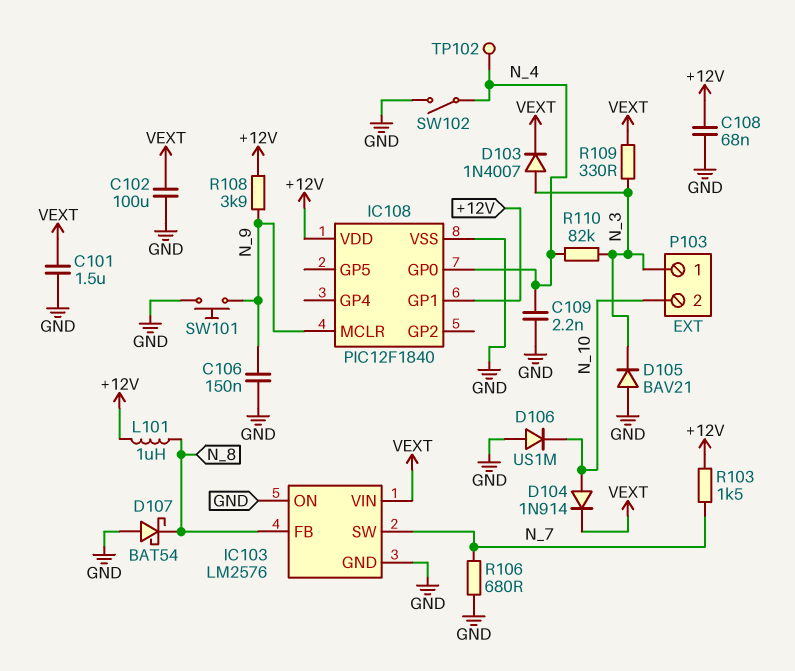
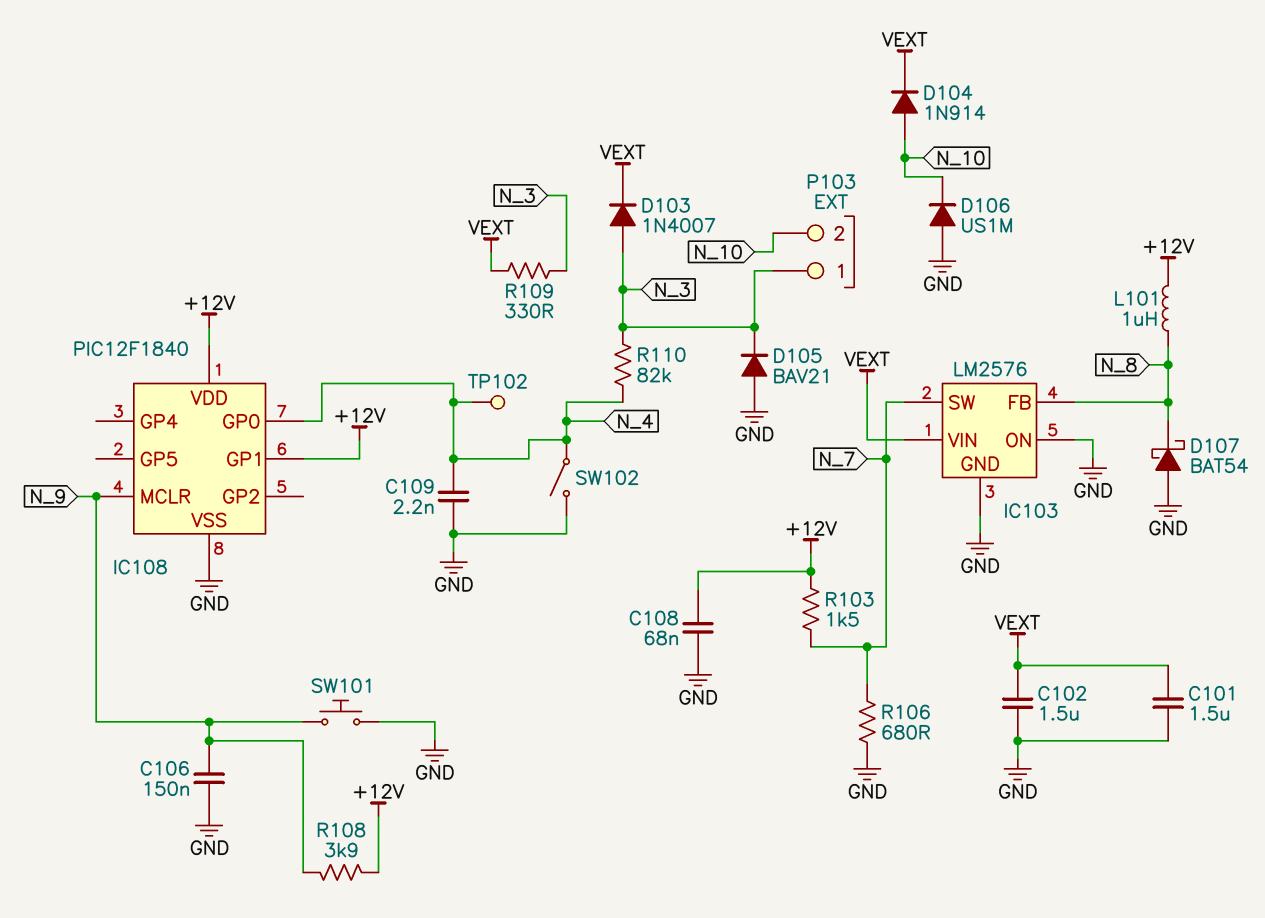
C102: 100uF (GND, VEXT) -> 1.5uF (GND, VEXT)

